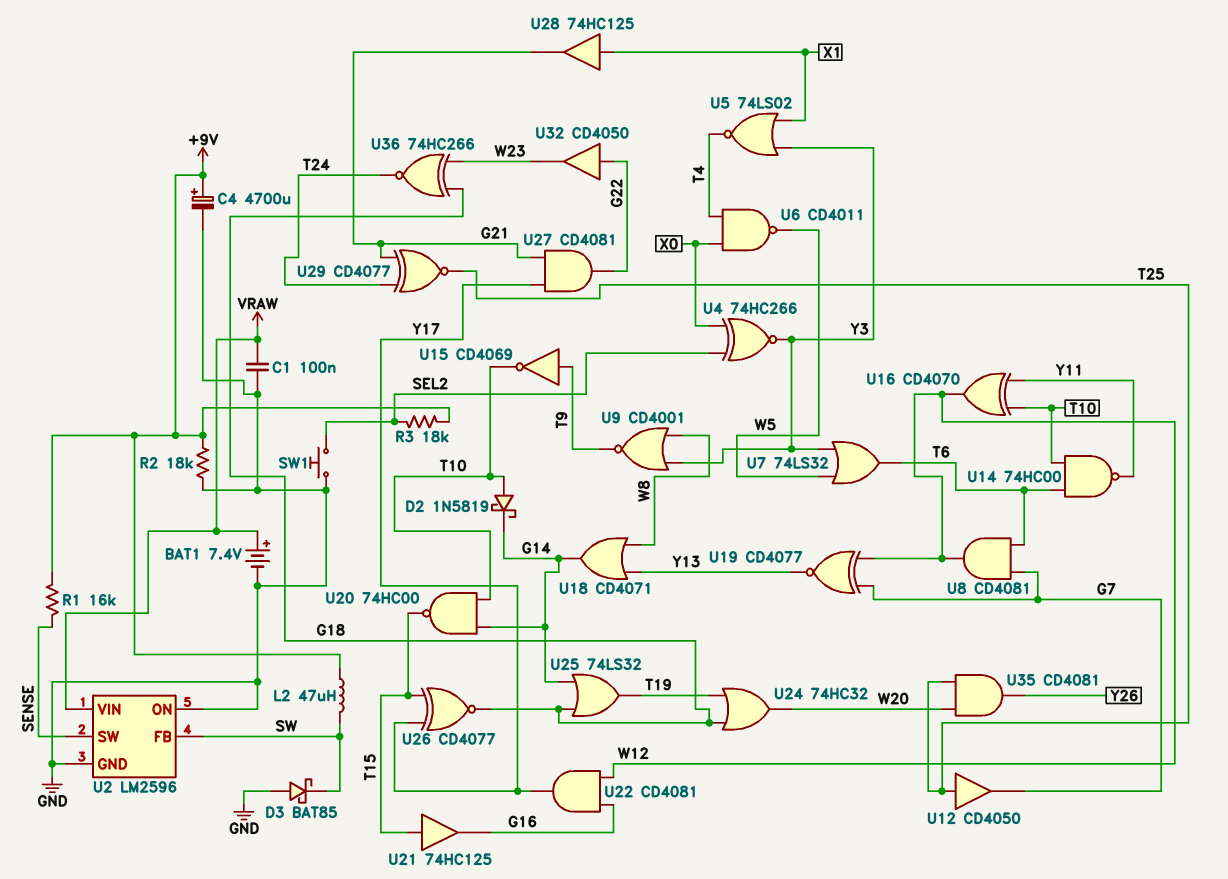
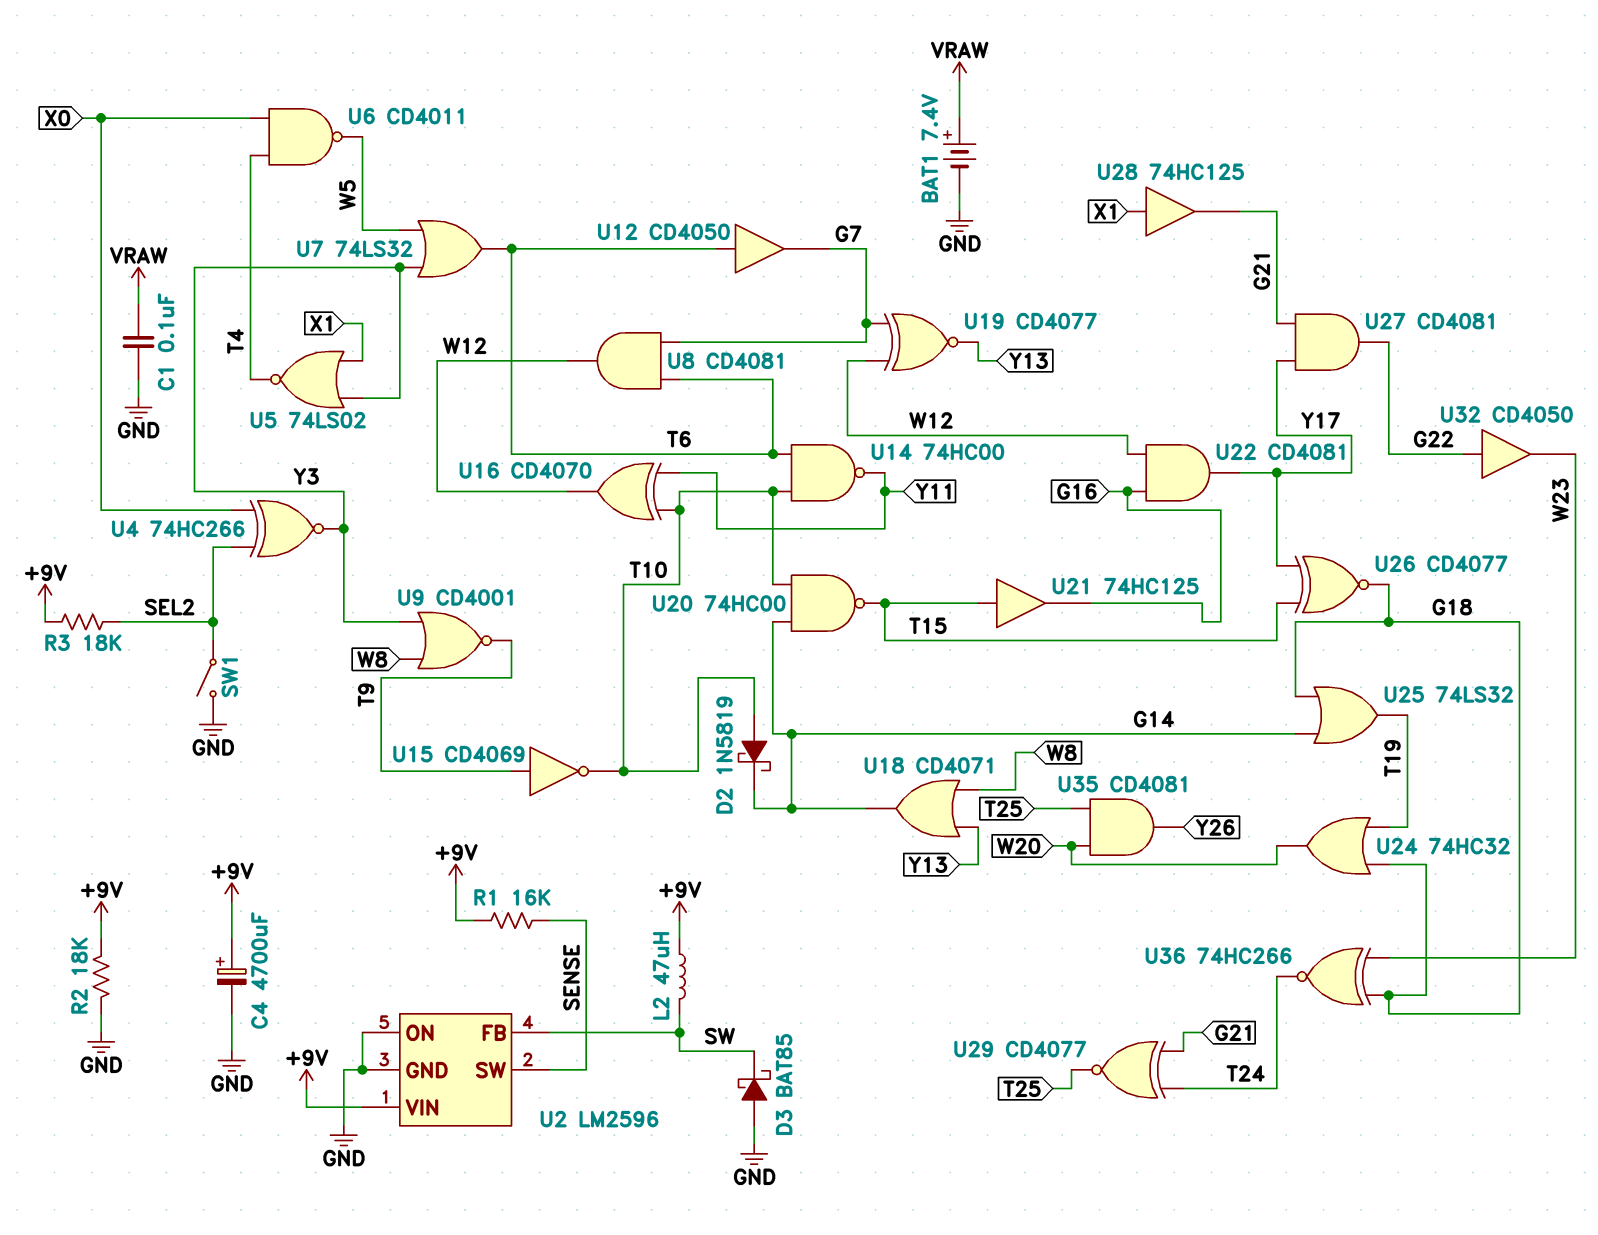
SW1: button (GND, SEL2) -> switch (GND, SEL2)
U2 pin VIN: VRAW -> +9V
U12: buffer CD4050 (in T25, out G7) -> buffer CD4050 (in T6, out G7)

